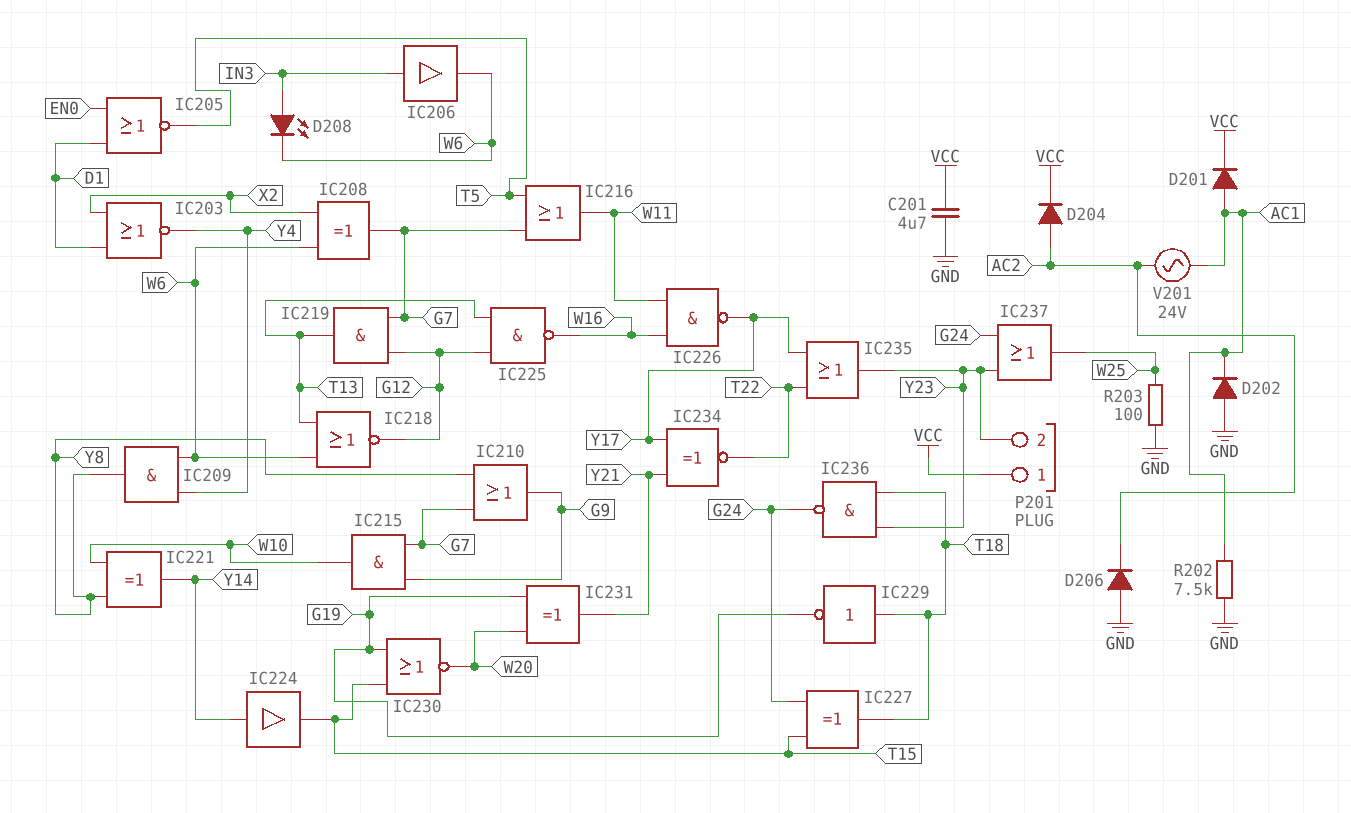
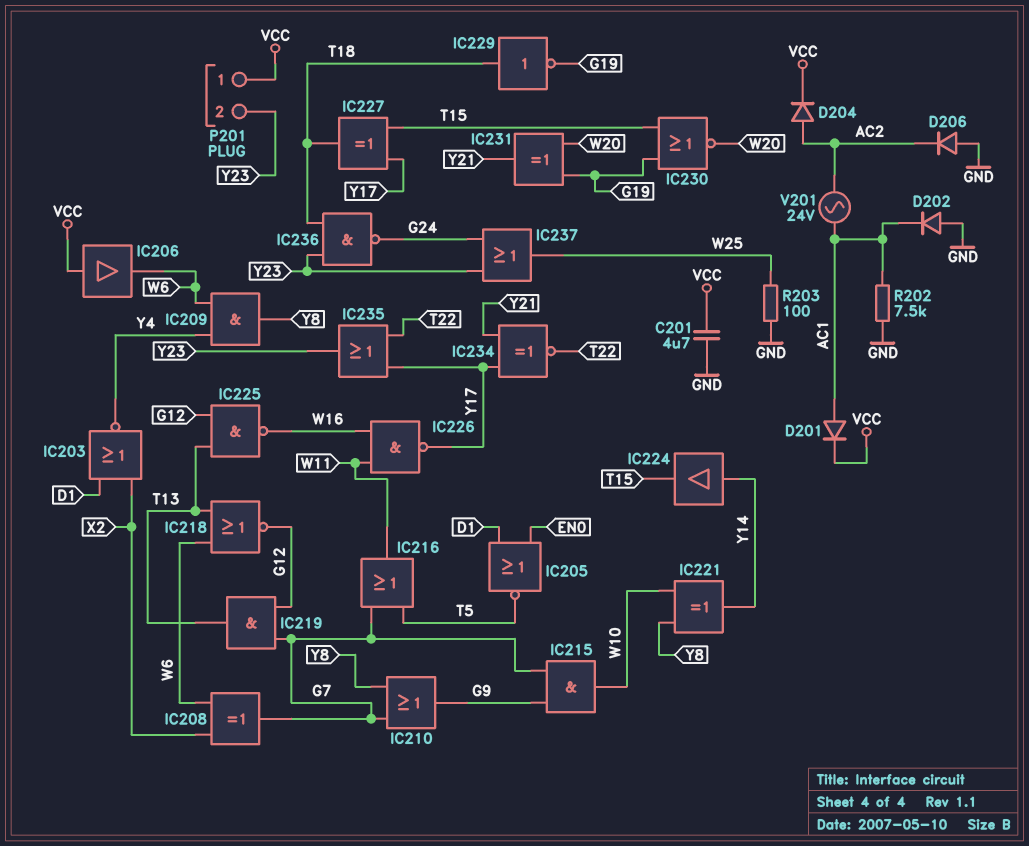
D208: LED (A IN3, K W6) -> none
IC206: buffer (in IN3, out W6) -> buffer (in VCC, out W6)
IC227: XOR (in G24, in T15, out T18) -> XOR (in T15, in Y17, out T18)

